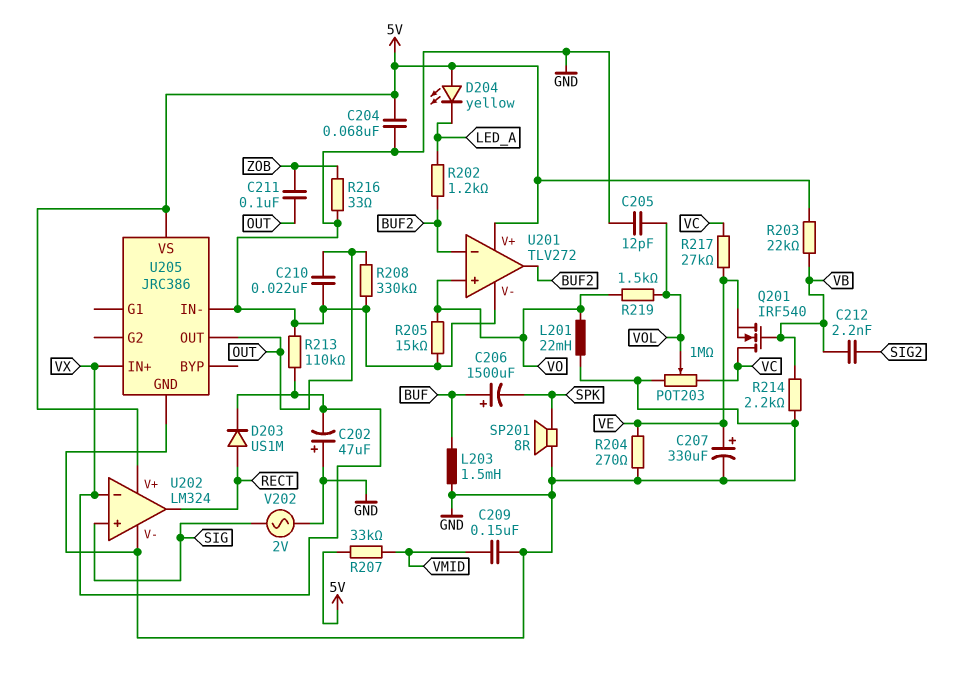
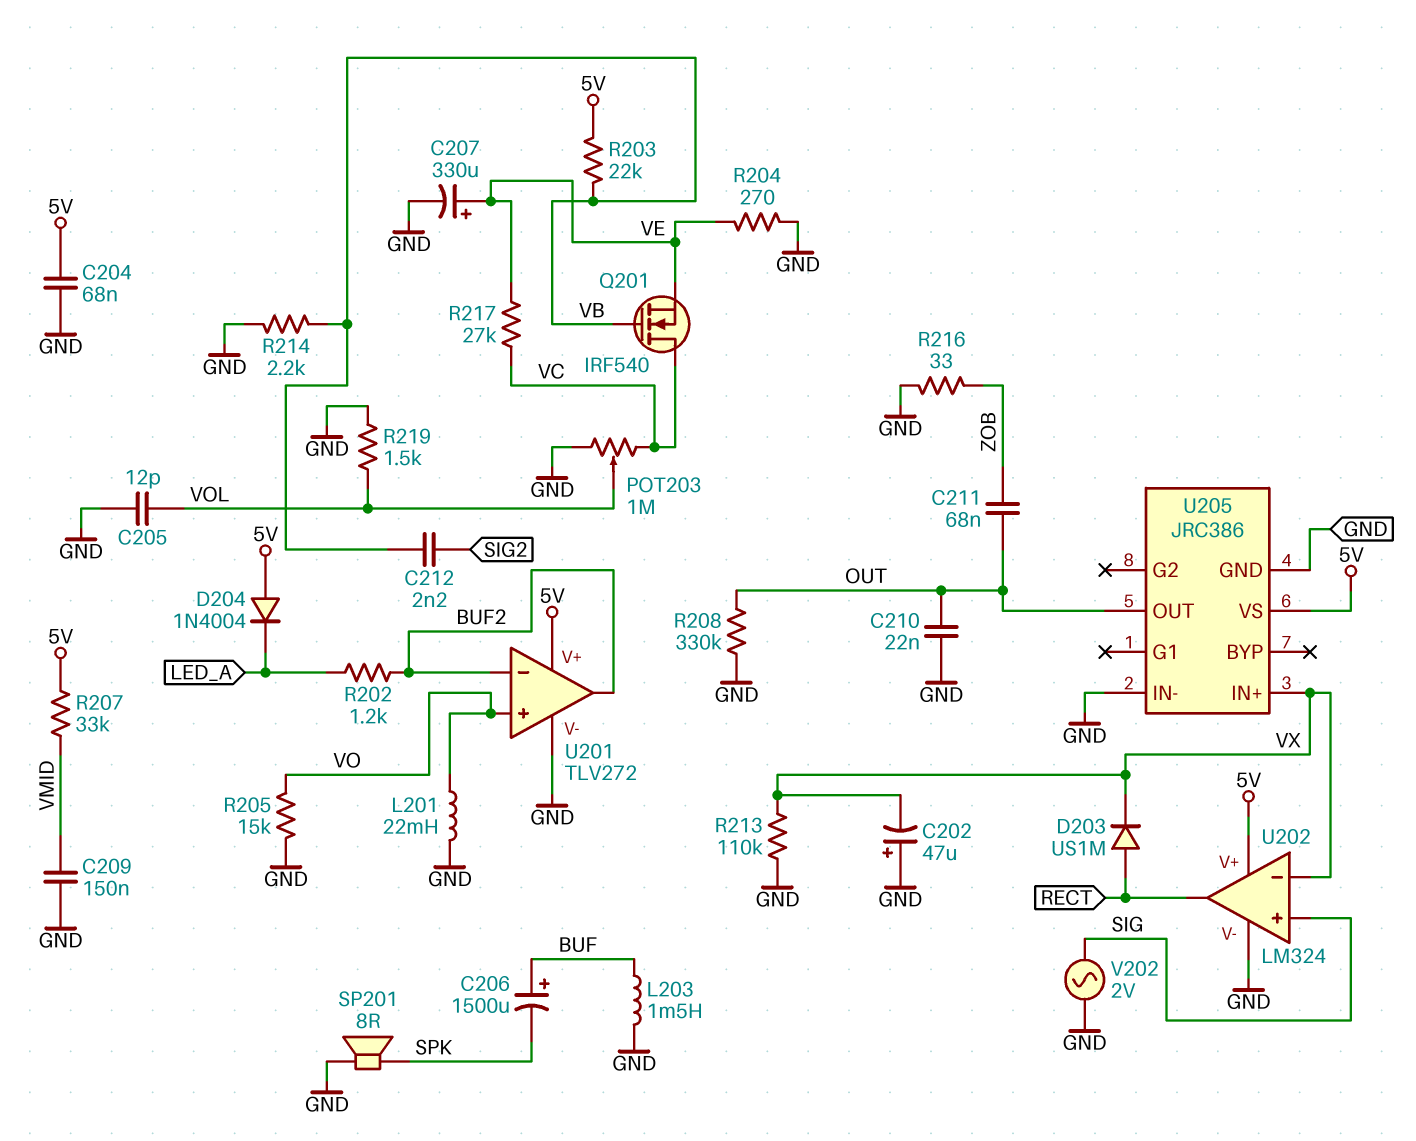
C211: 100nF (OUT, ZOB) -> 68nF (OUT, ZOB)
D204: LED yellow (A 5V, K LED_A) -> diode 1N4004 (A 5V, K LED_A)
R219: 1.5k (VO, VOL) -> 1.5k (GND, VOL)

